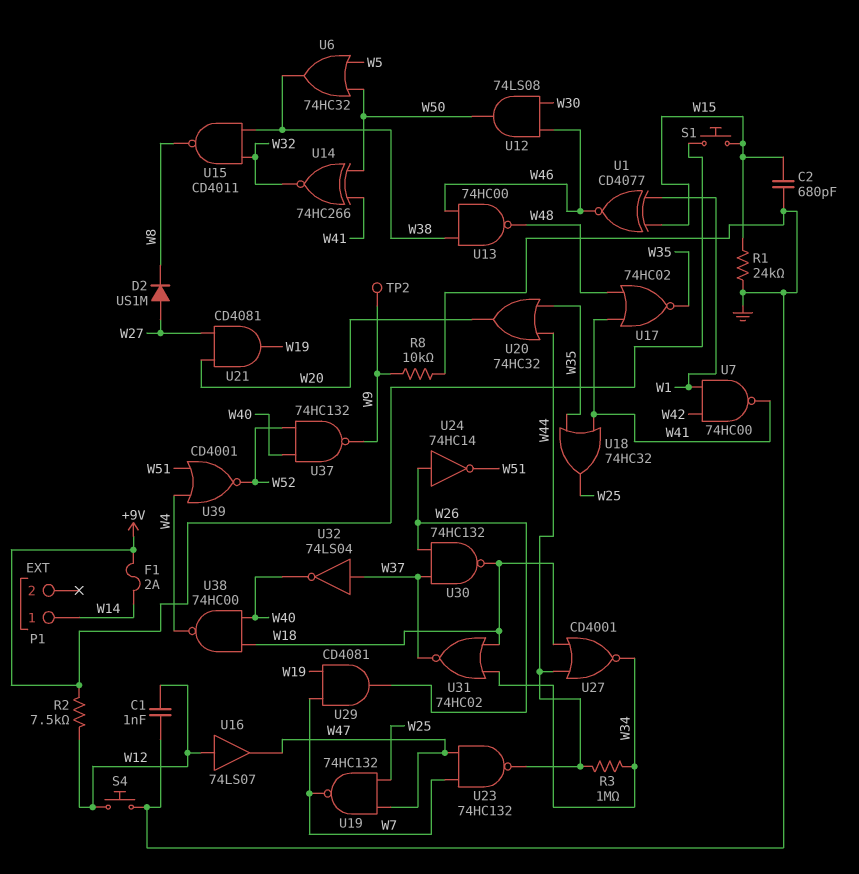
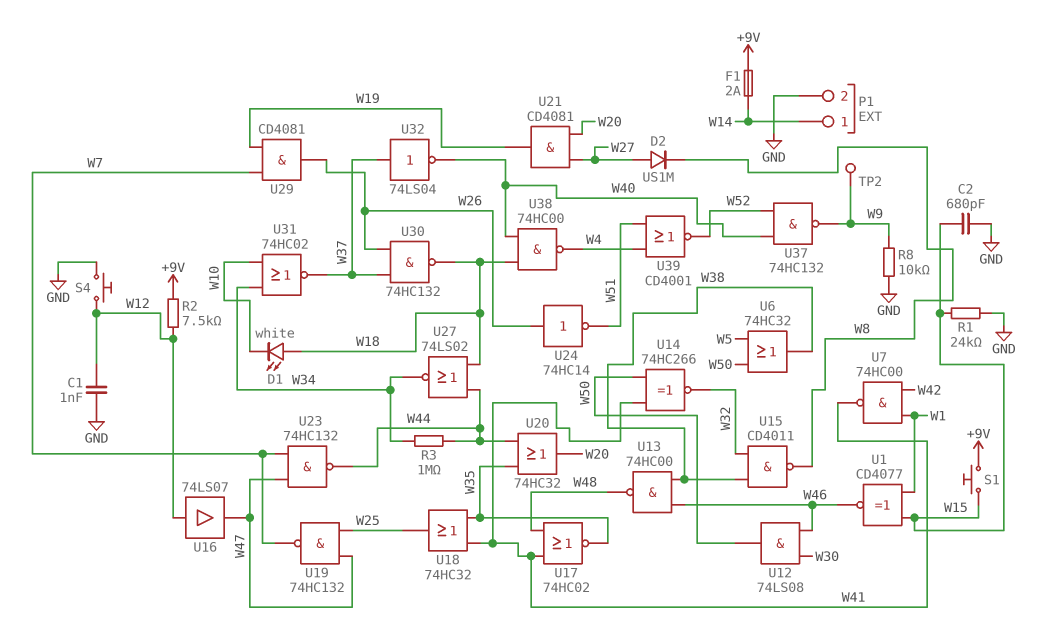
D1: none -> LED white (A W18, K W10)
P1 pin 2: none -> GND
U27: NOR CD4001 (in W18, in W44, out W34) -> NOR 74LS02 (in W18, in W44, out W34)
U31: NOR 74HC02 (in W18, in W34, out W37) -> NOR 74HC02 (in W10, in W34, out W37)

